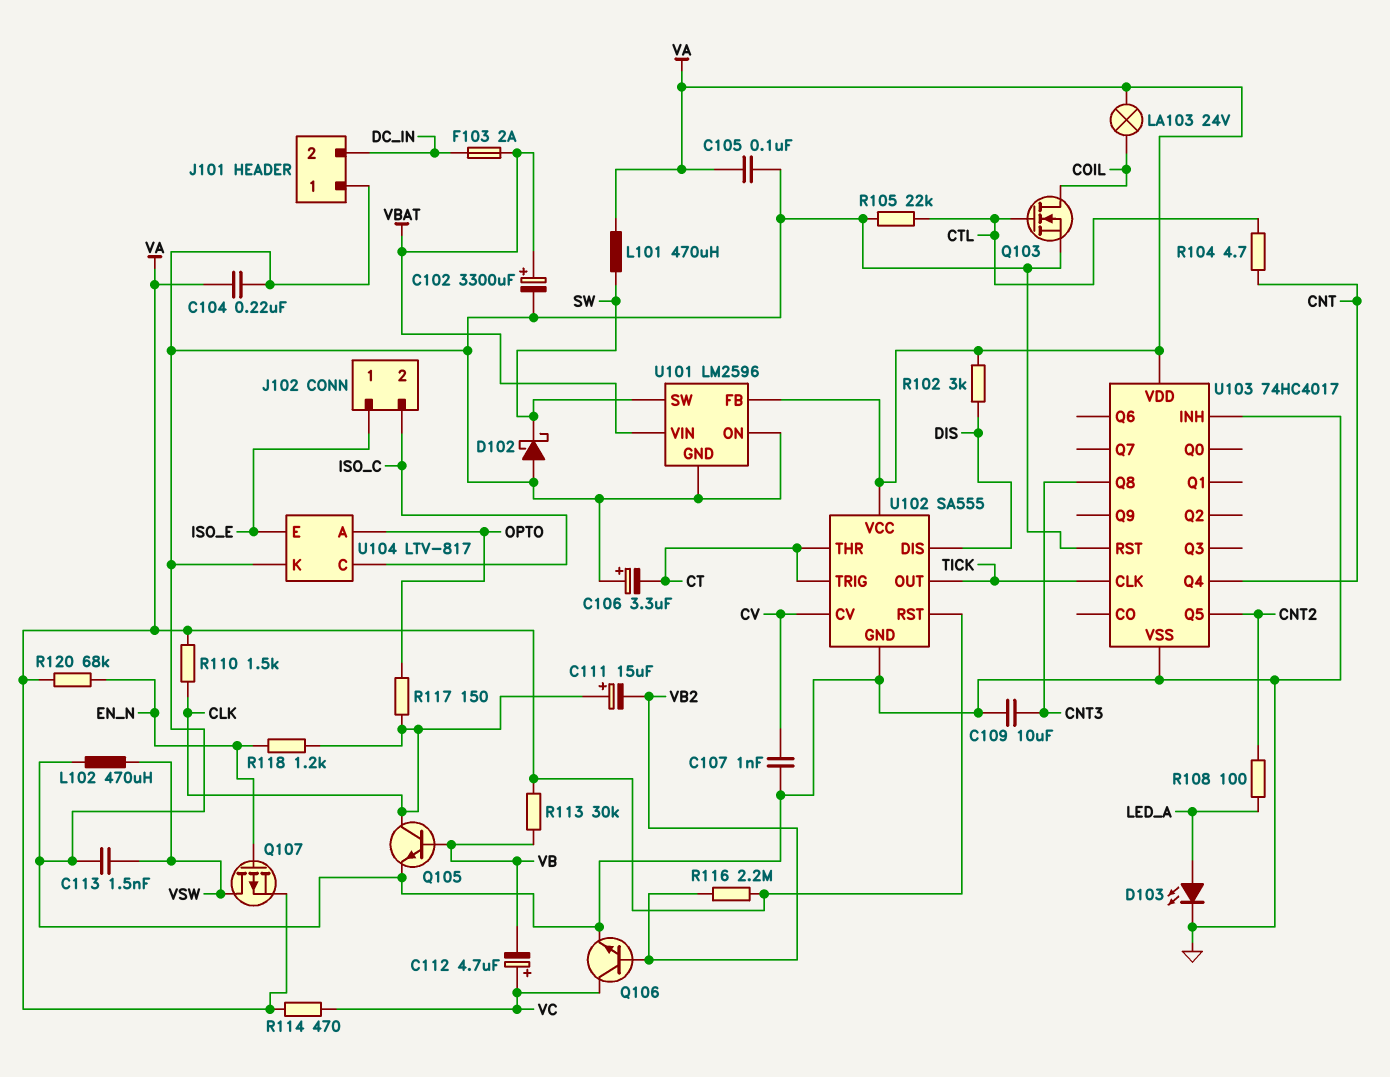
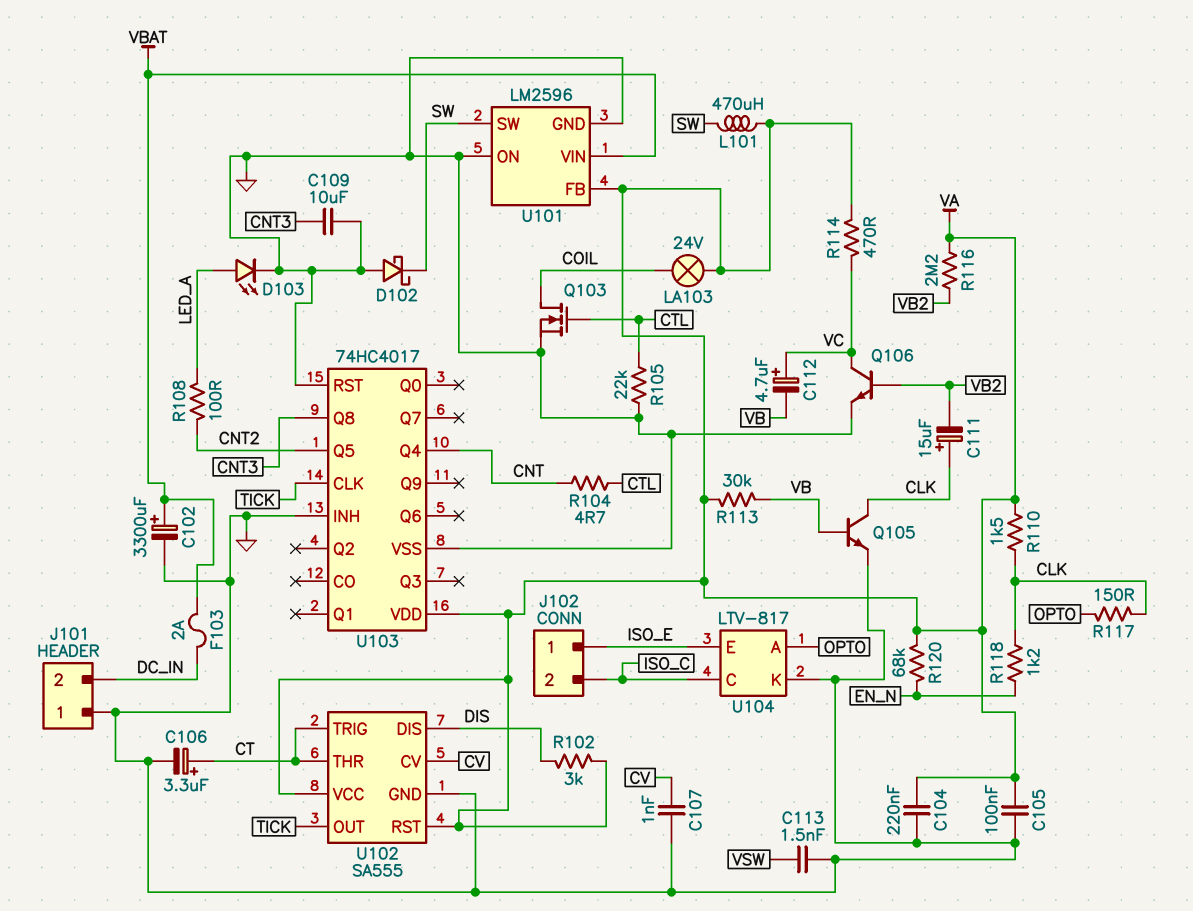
C106: 3.3uF (plus GND, minus CT) -> 3.3uF (plus CT, minus GND)
L102: 470uH (GND, VSW) -> none
Q107: PMOS (G EN_N, D VSW, S VA) -> none

